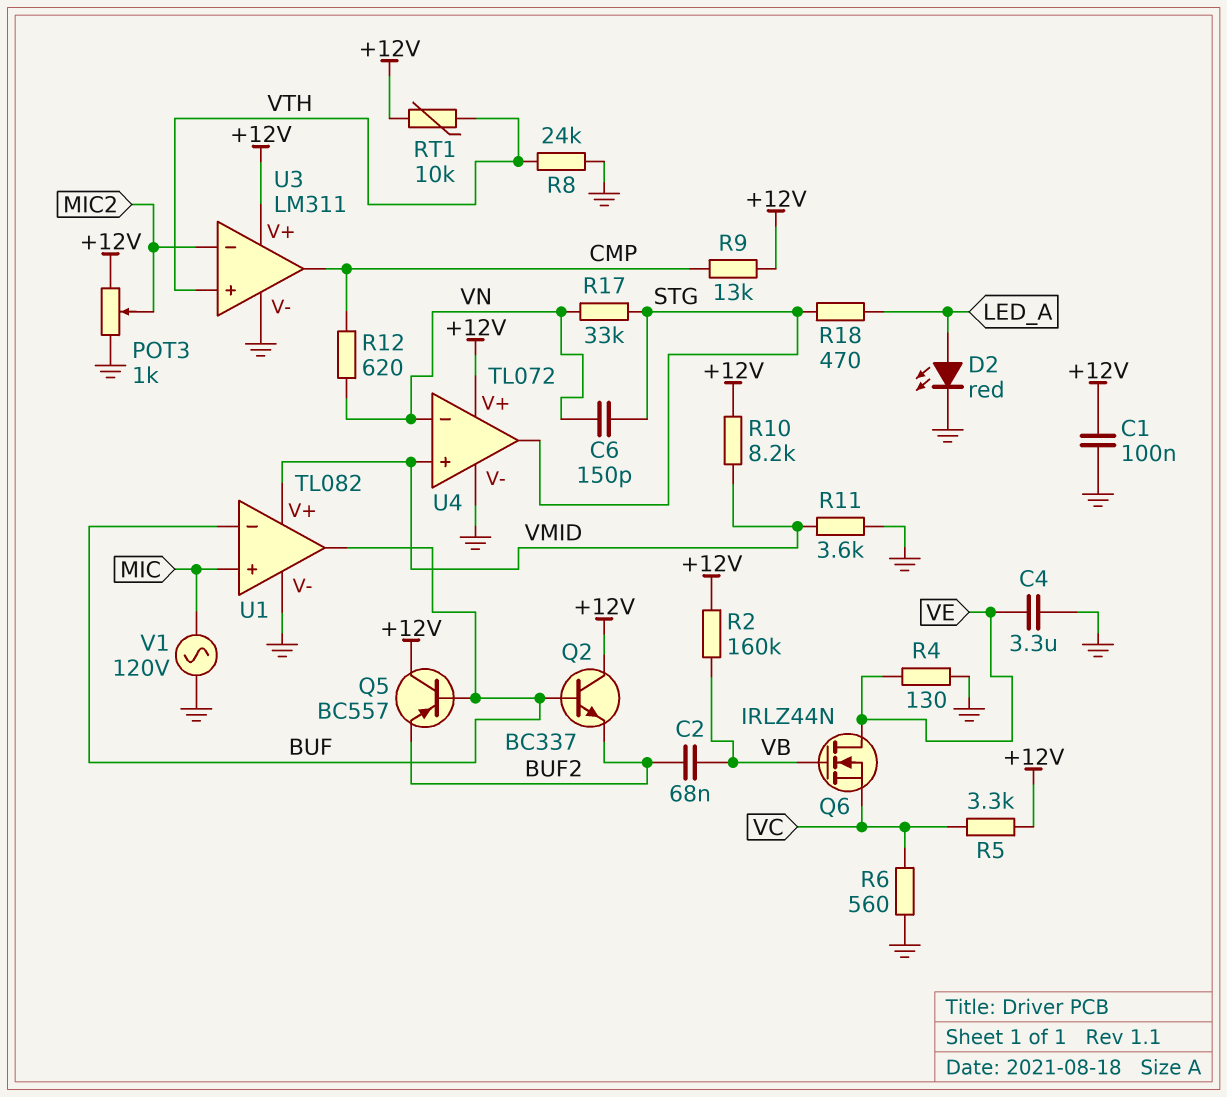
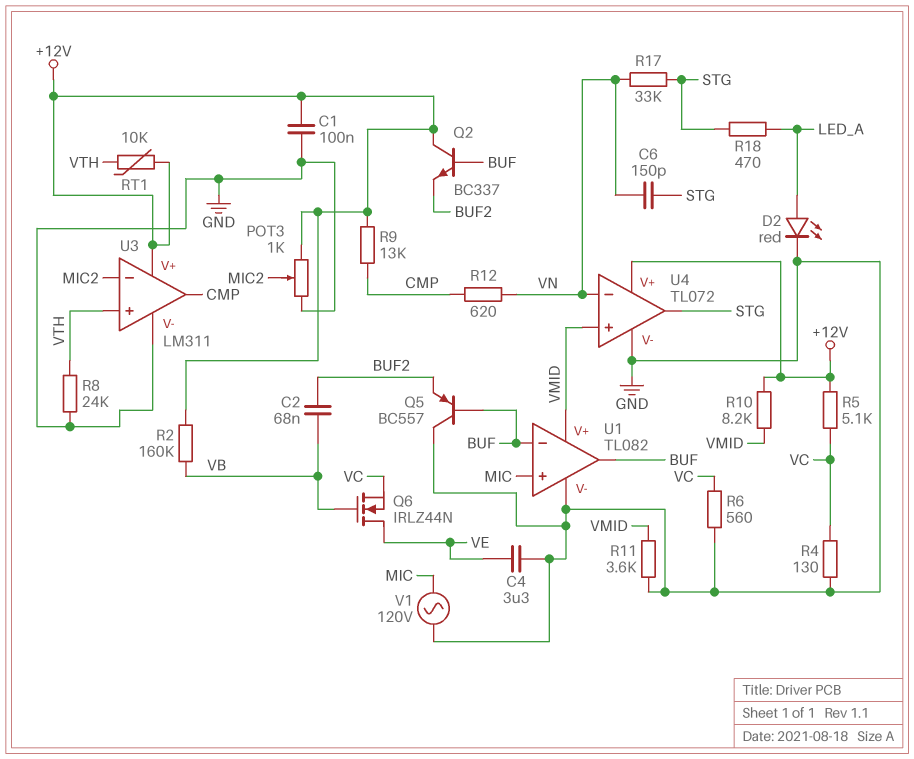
Q5: PNP BC557 (B BUF, C +12V, E BUF2) -> PNP BC557 (B BUF, C GND, E BUF2)
R4: 130 (GND, VE) -> 130 (GND, VC)
R5: 3.3k (+12V, VC) -> 5.1k (+12V, VC)

